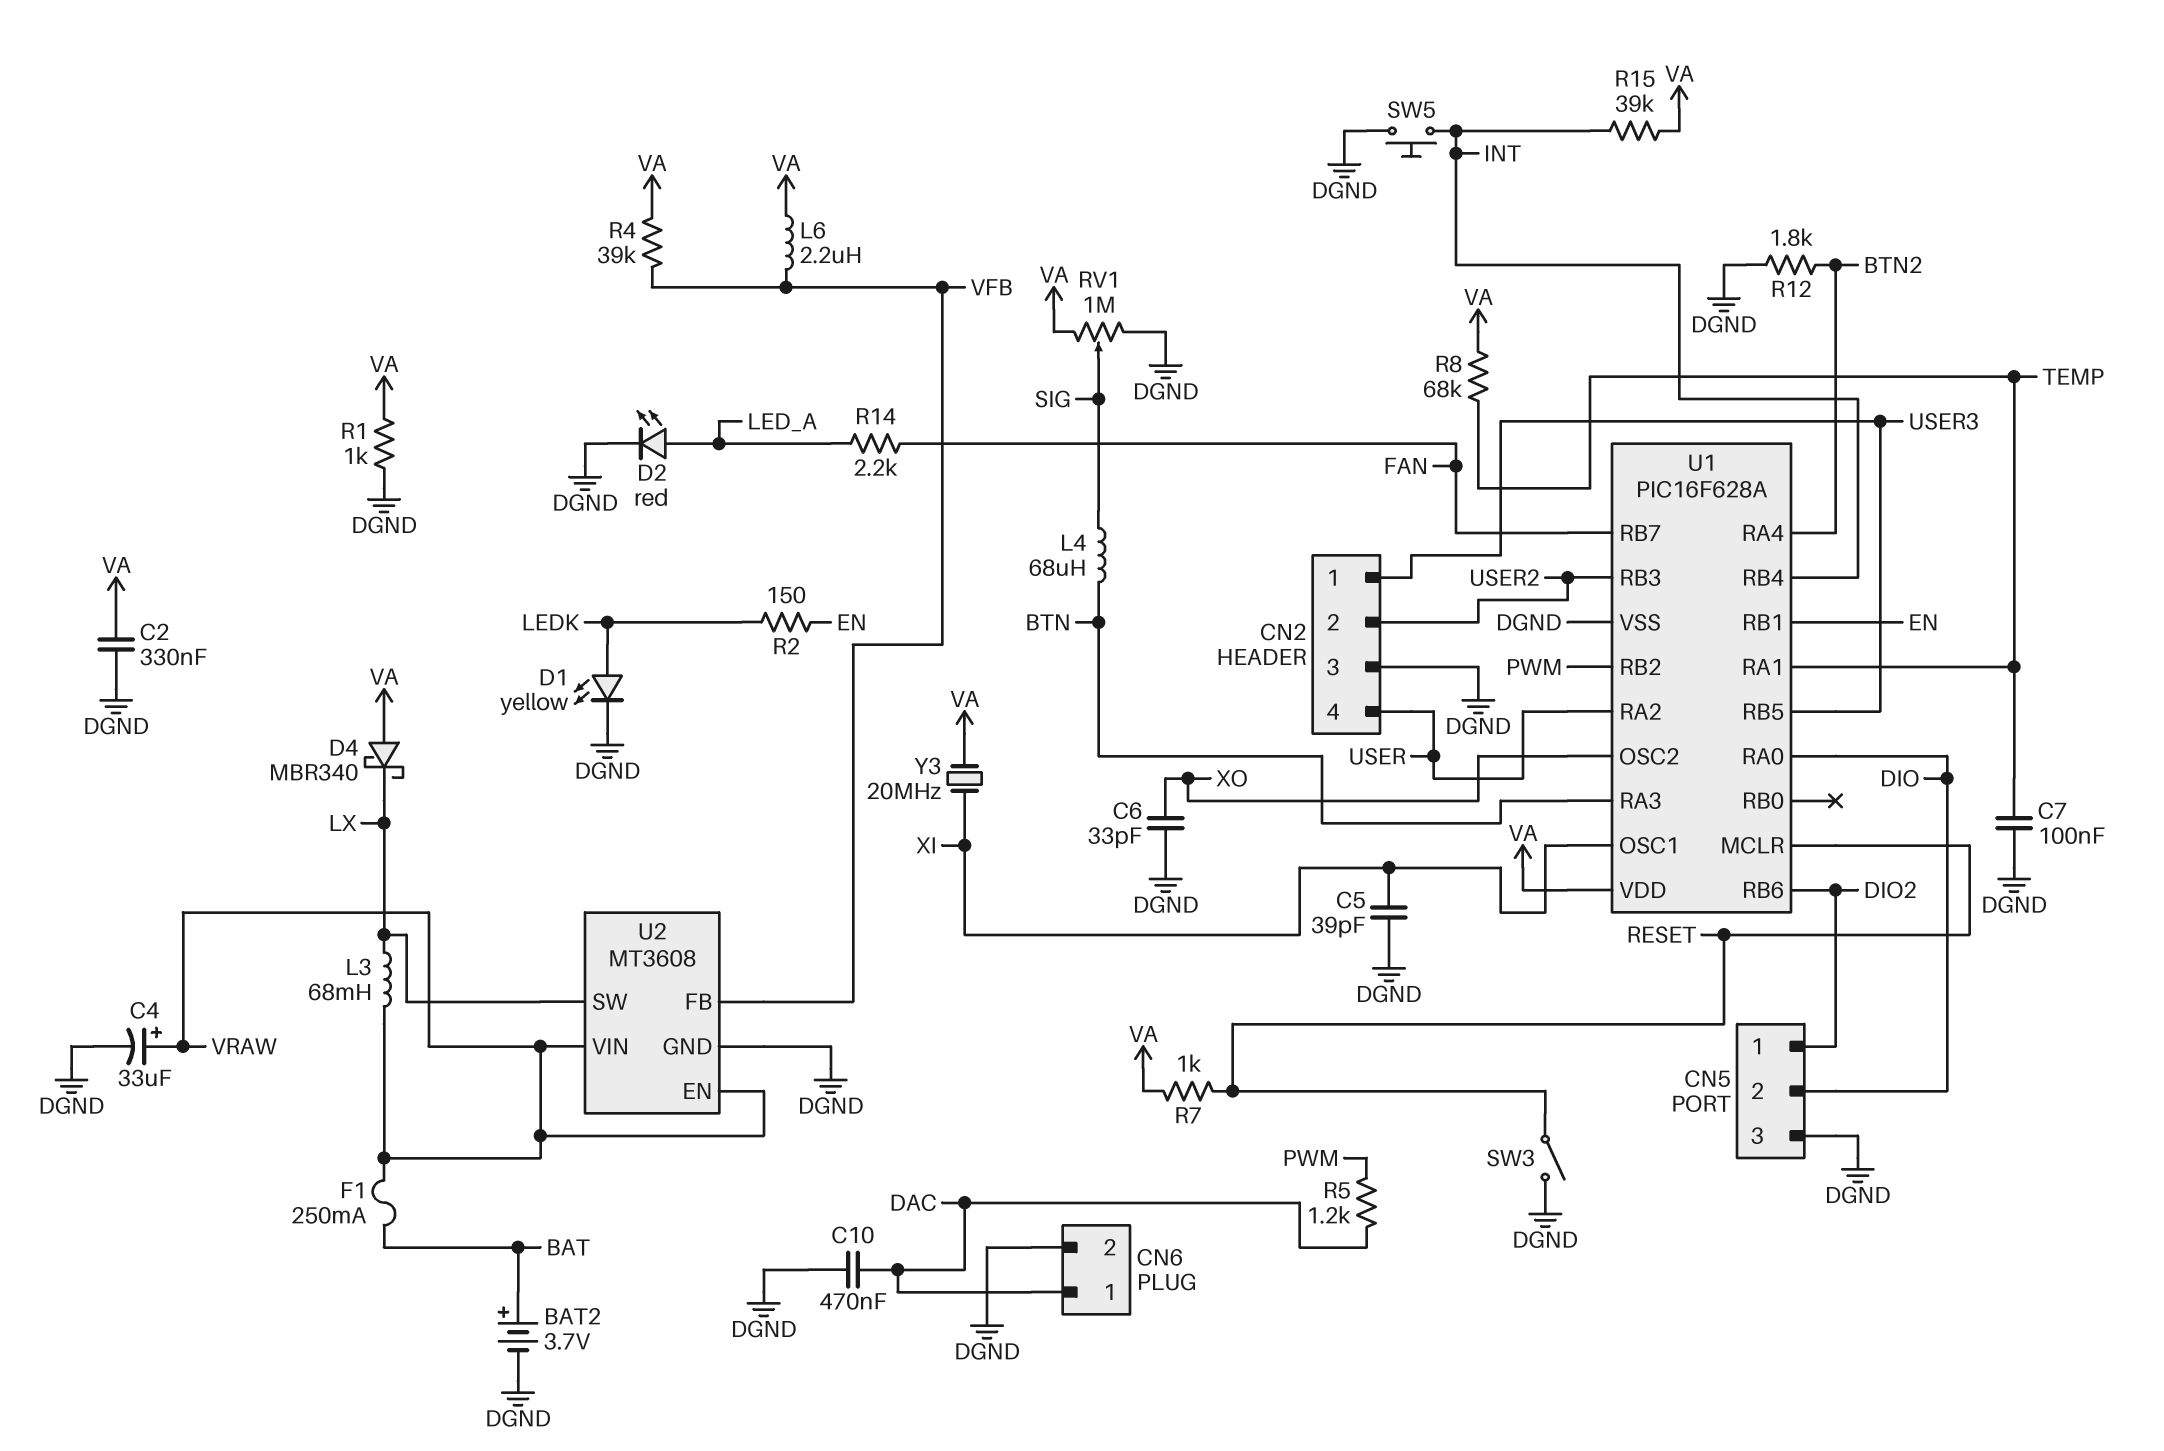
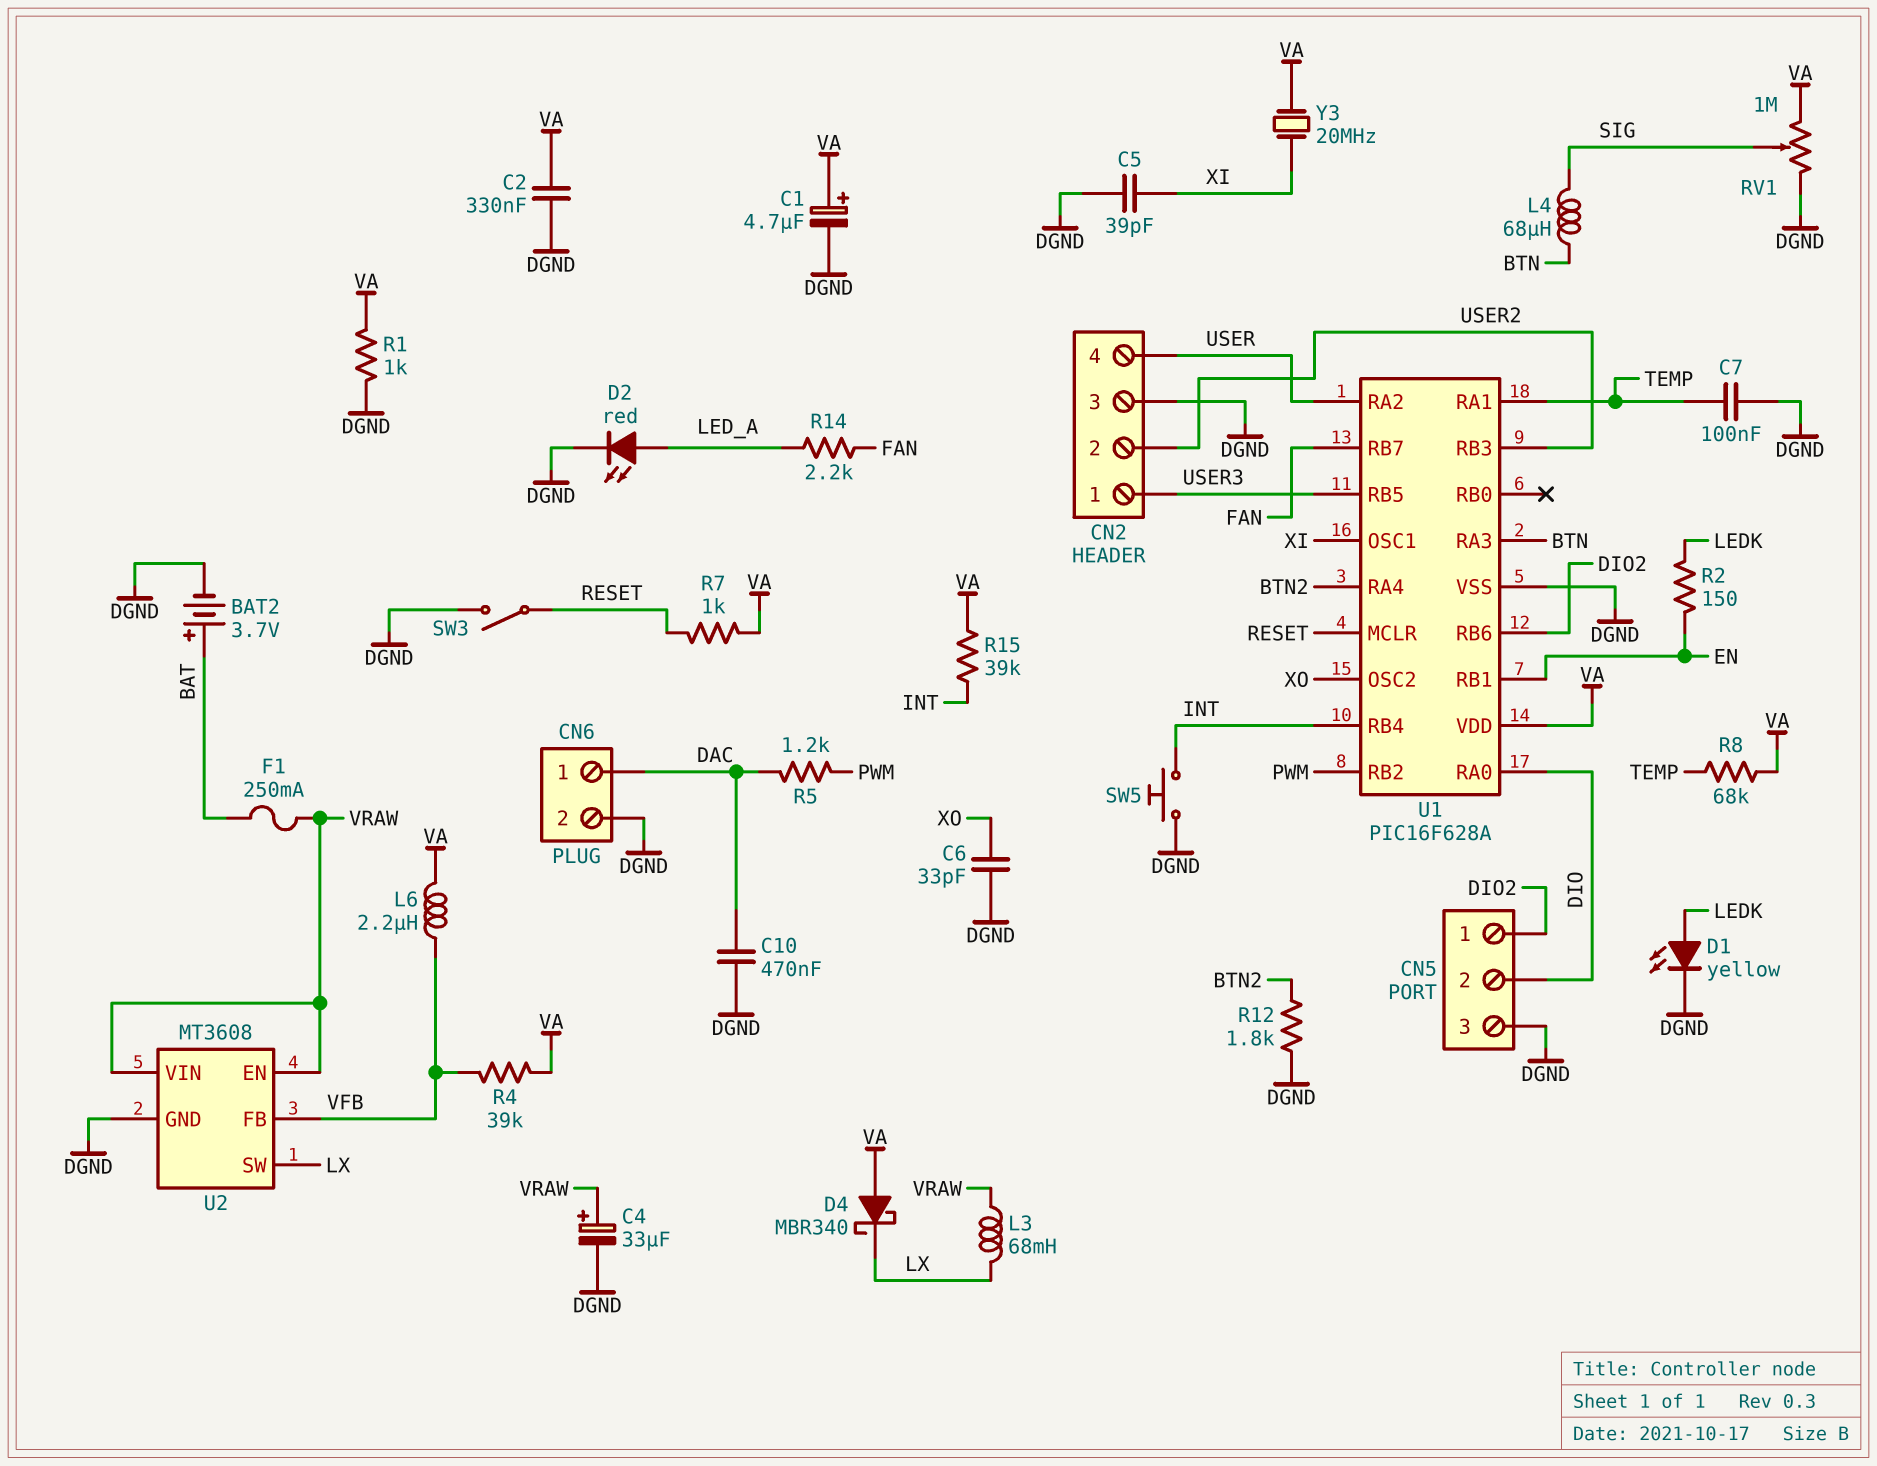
C1: none -> 4.7uF (plus VA, minus DGND)

